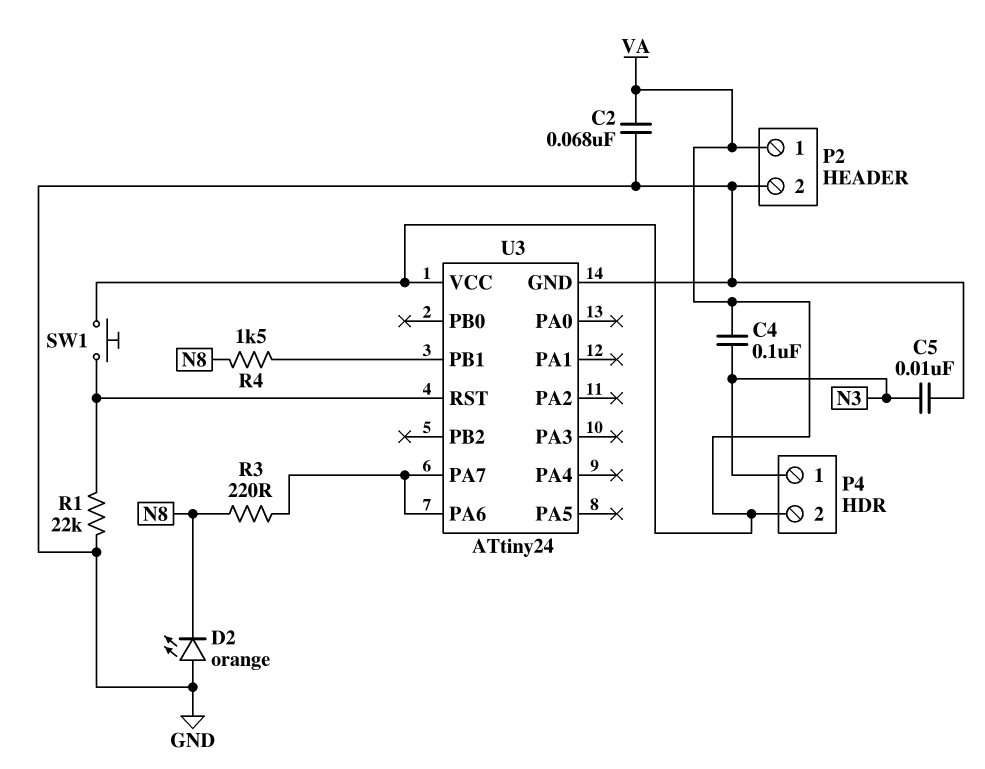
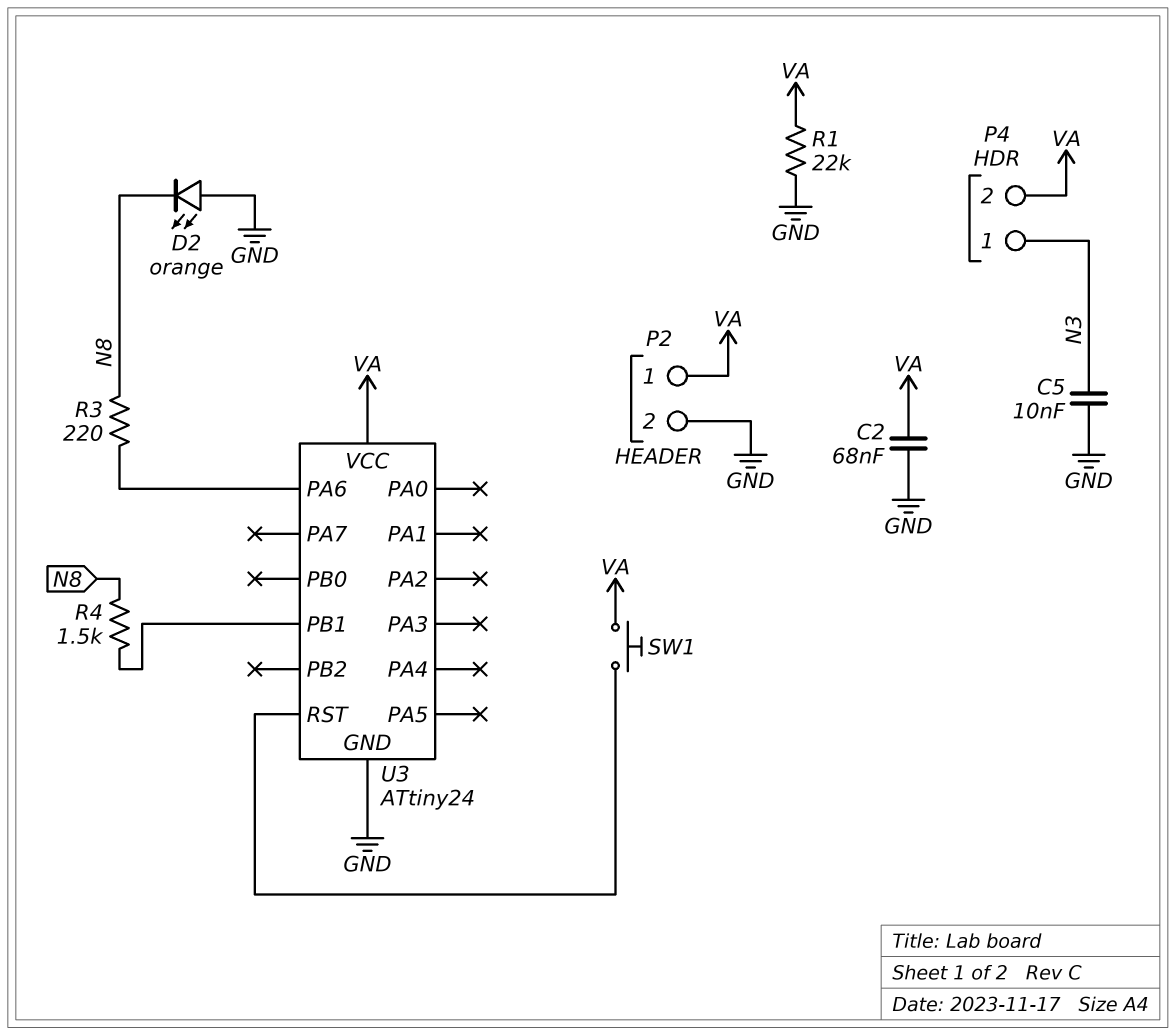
C4: 100nF (N3, VA) -> none
R1: 22k (GND, U3/RST) -> 22k (GND, VA)
U3 pin PA7: U3/PA6 -> none

